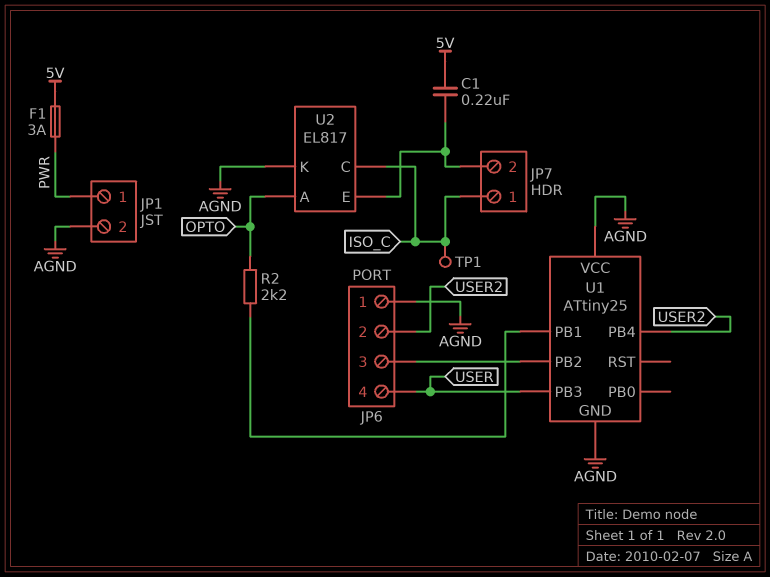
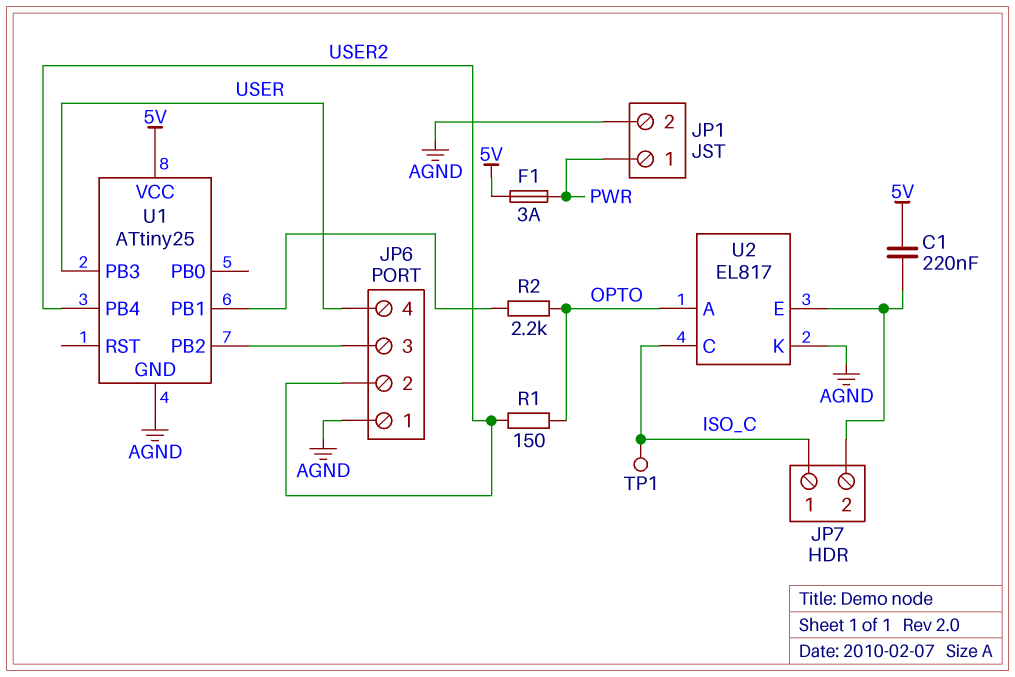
R1: none -> 150 (OPTO, USER2)
U1 pin VCC: AGND -> 5V

